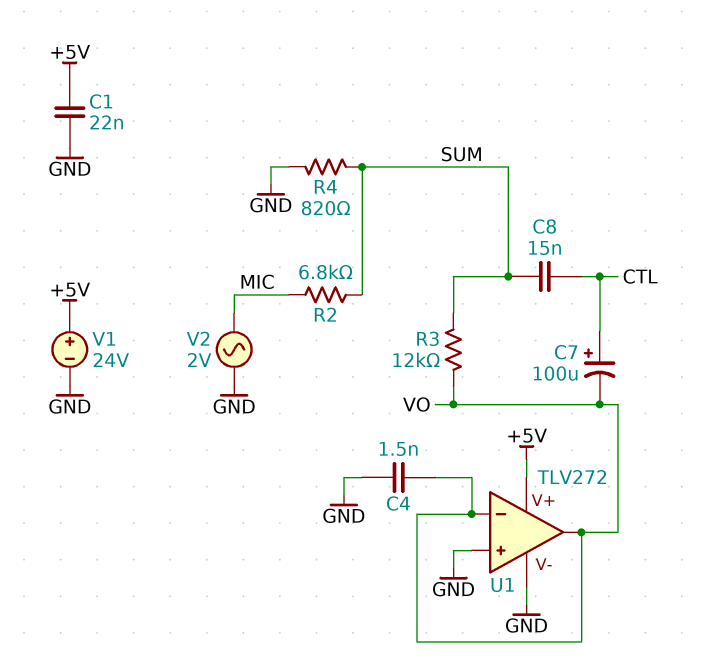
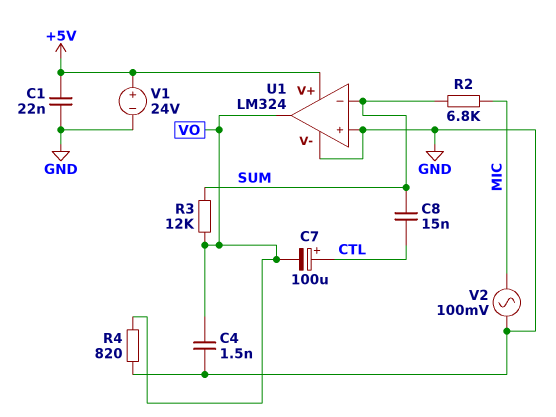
R4: 820 (GND, SUM) -> 820 (GND, VO)
U1: TLV272 -> LM324
U1 pin in-: VO -> SUM
V2: AC 2V (GND, MIC) -> AC 100mV (GND, MIC)

